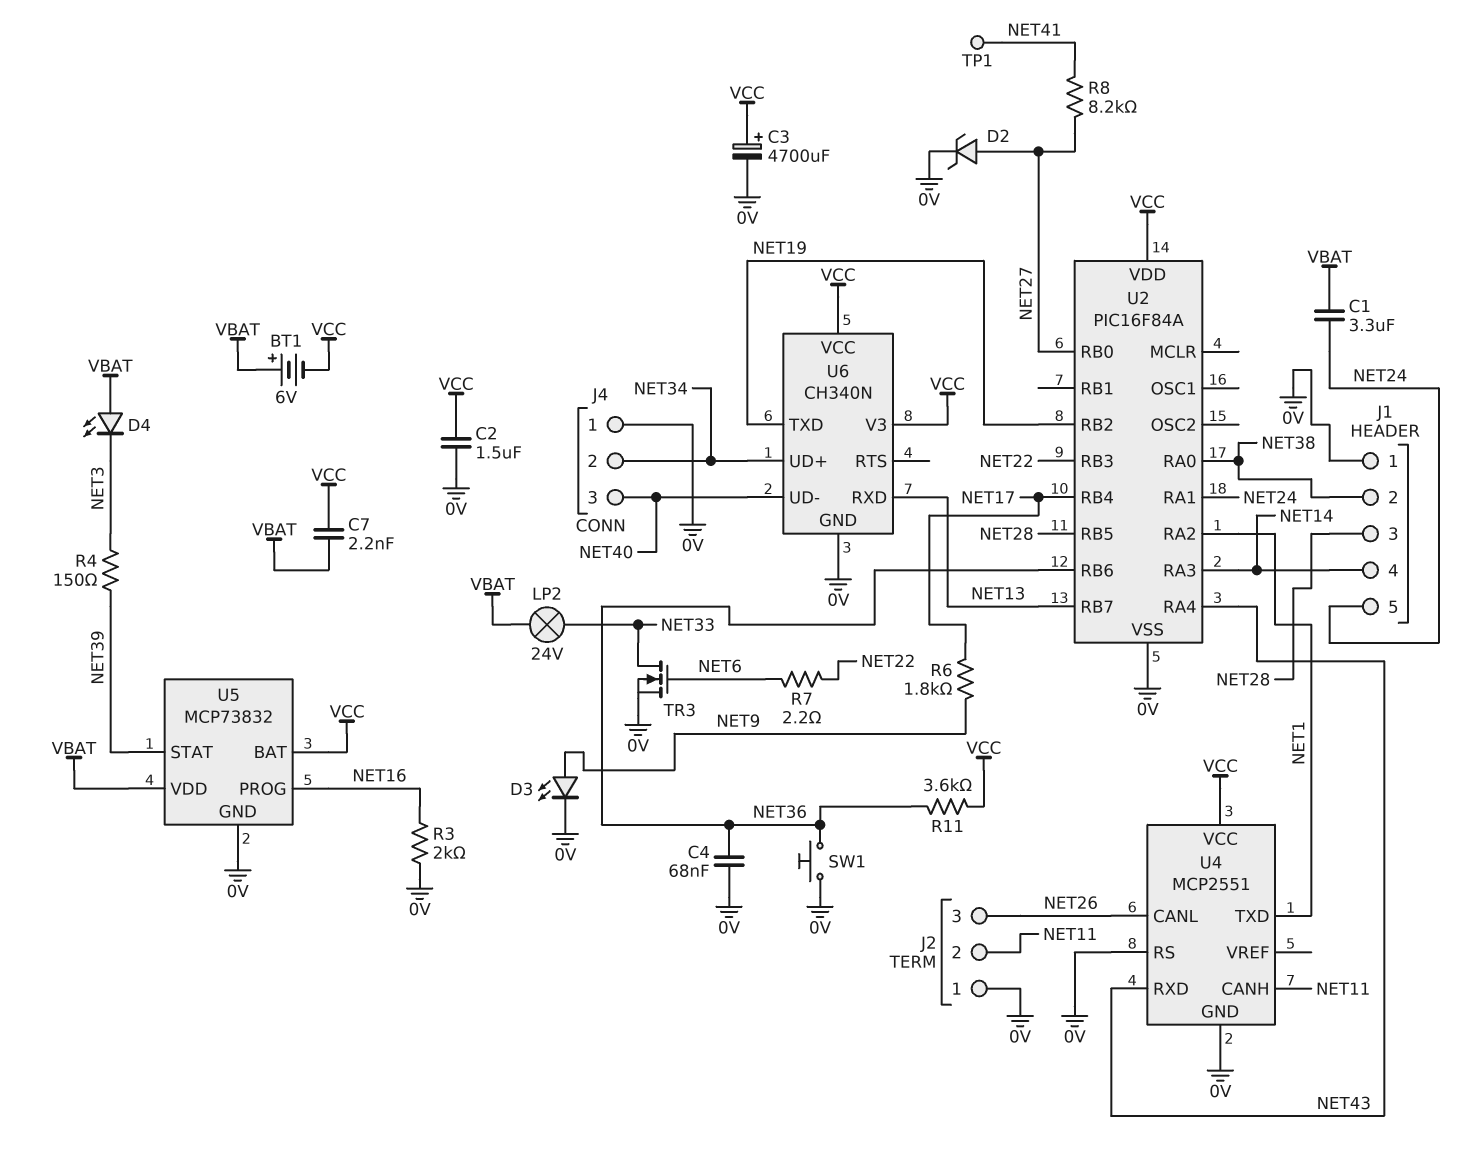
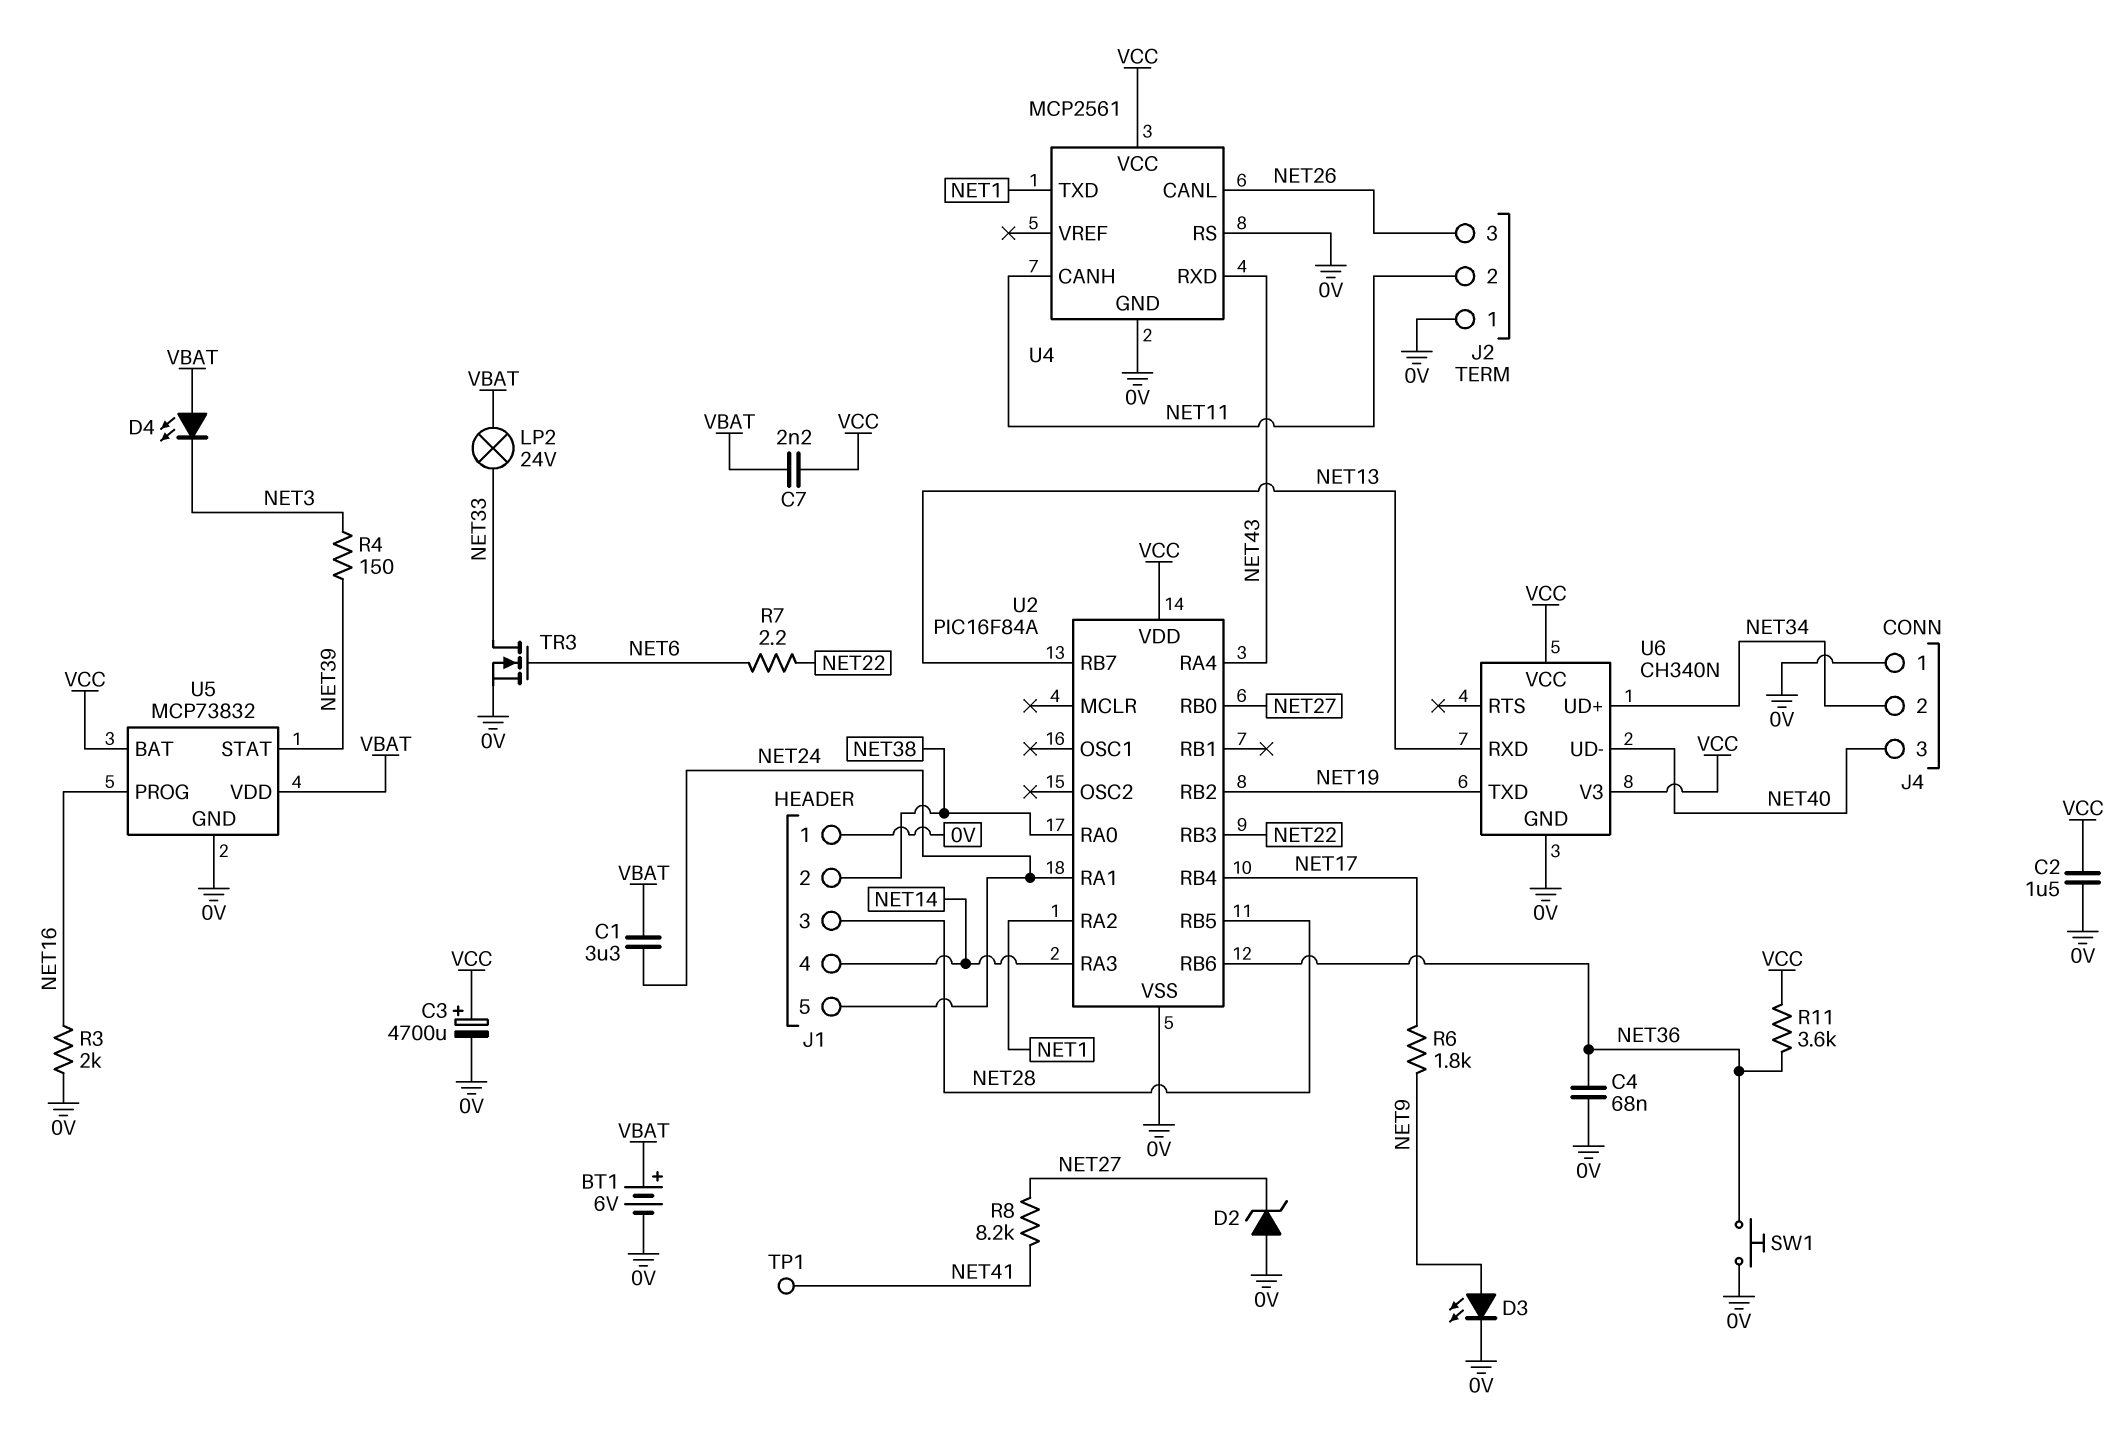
BT1: 6V (plus VBAT, minus VCC) -> 6V (plus VBAT, minus 0V)
D2: zener (A NET27, K 0V) -> zener (A 0V, K NET27)
U4: MCP2551 -> MCP2561

